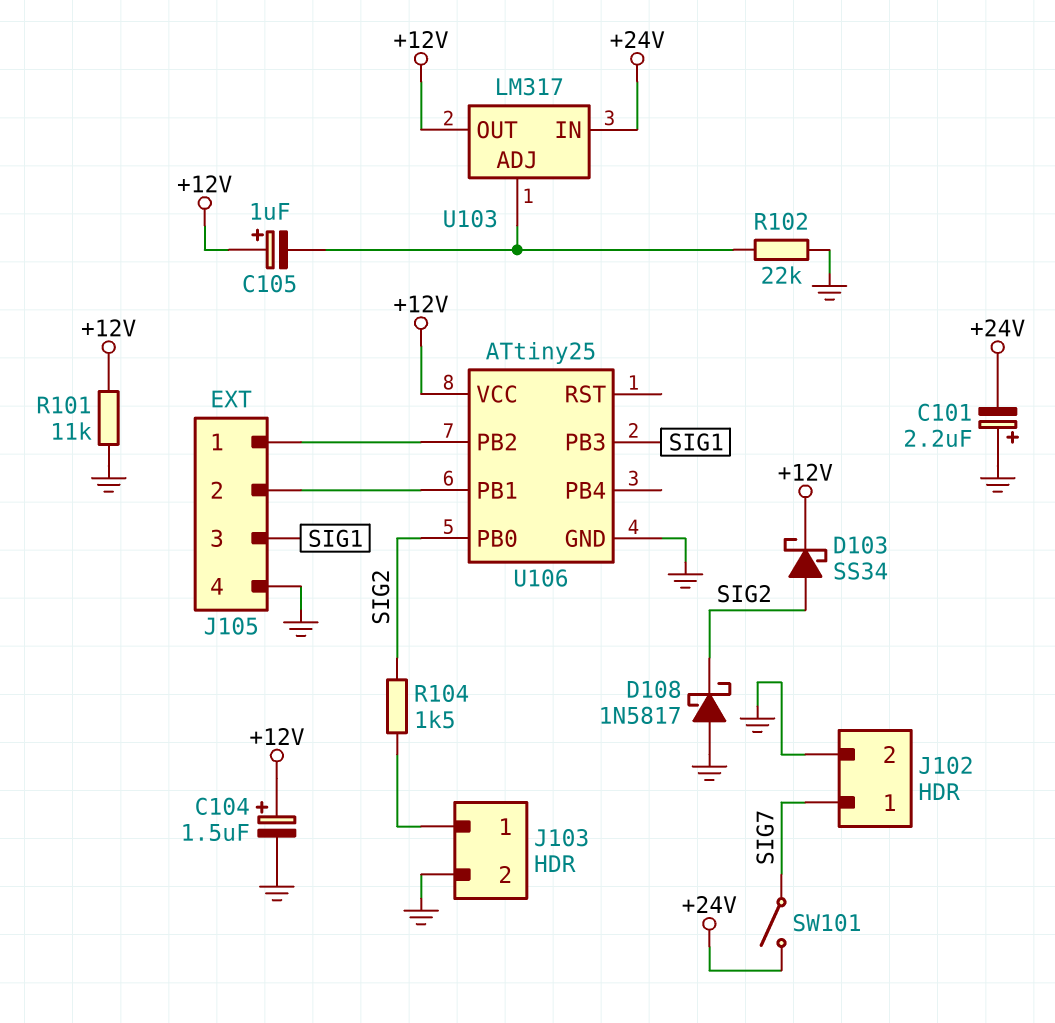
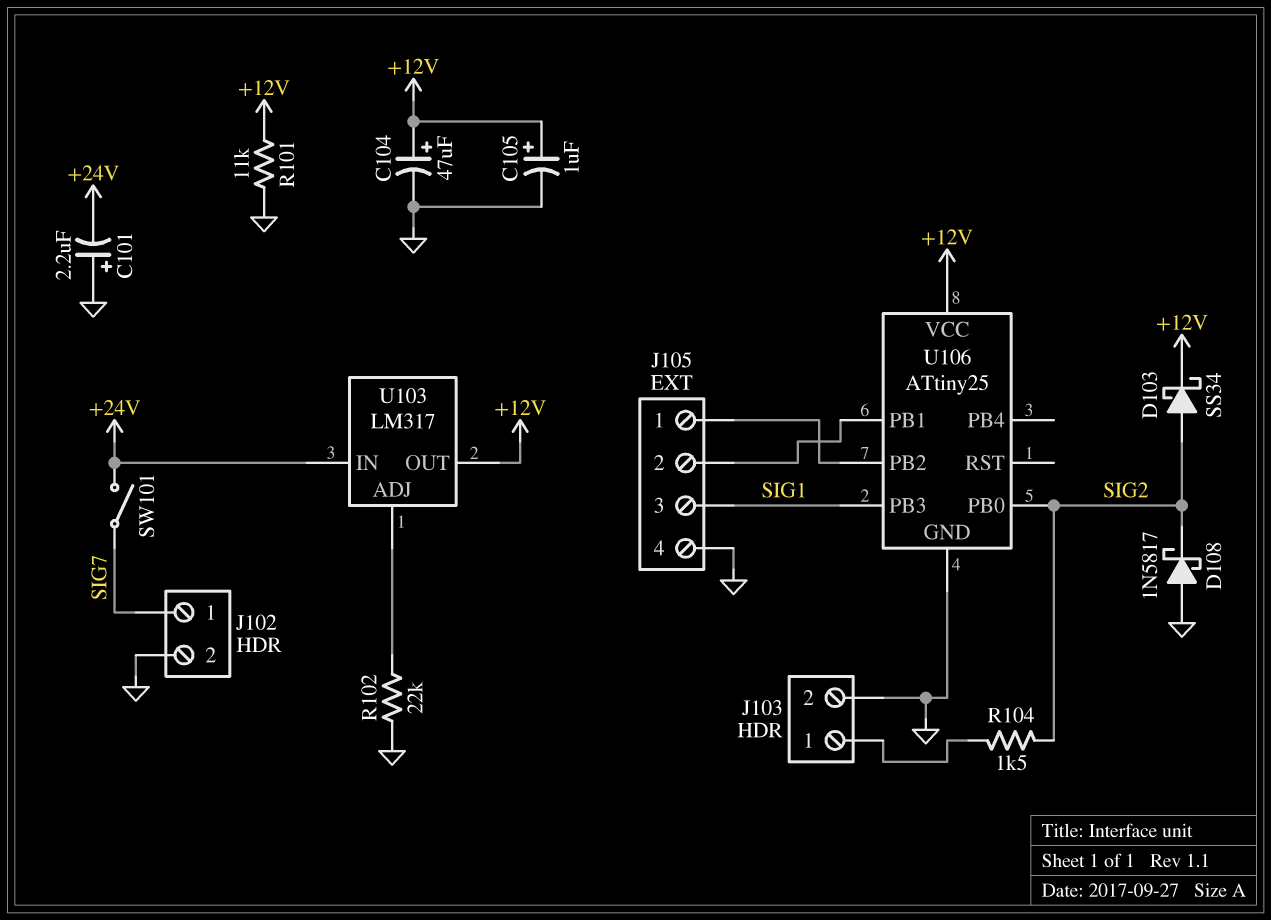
C104: 1.5uF (plus +12V, minus GND) -> 47uF (plus +12V, minus GND)
C105: 1uF (plus +12V, minus U103/ADJ) -> 1uF (plus +12V, minus GND)

